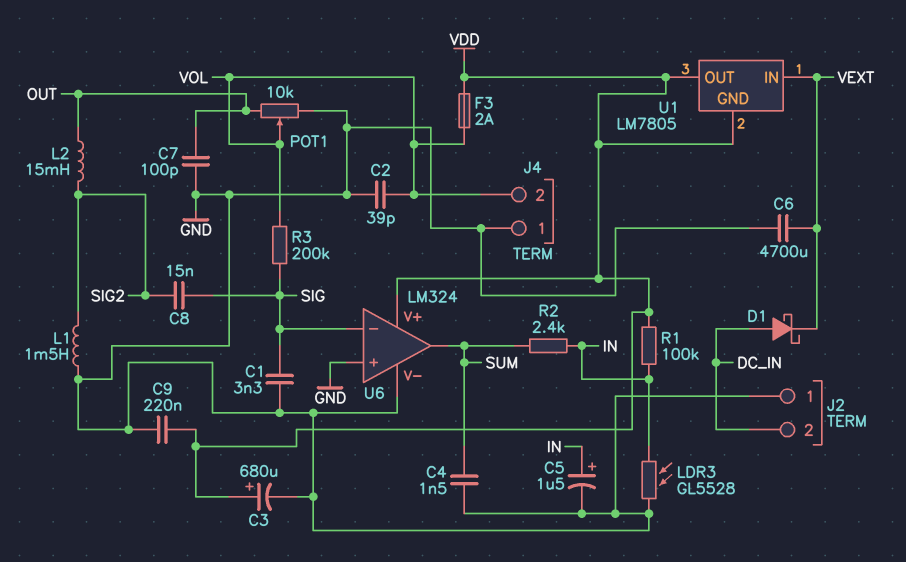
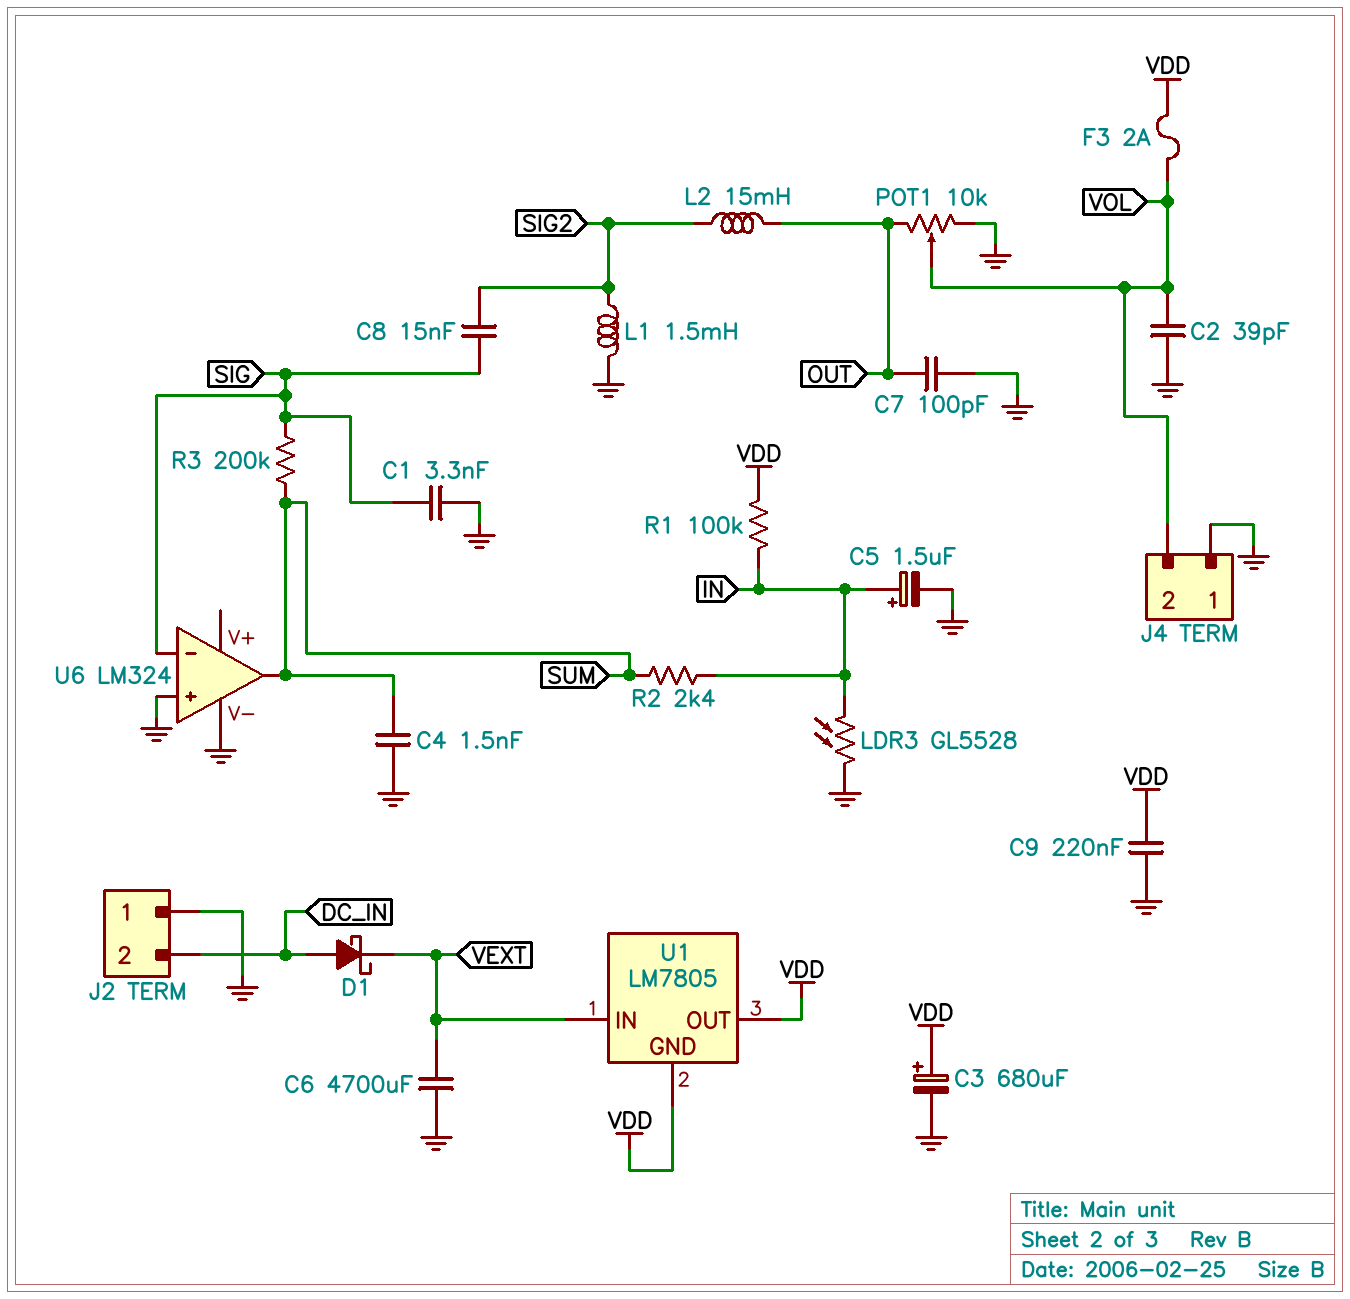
R3: 200k (SIG, VOL) -> 200k (SIG, SUM)
U6 pin V+: VDD -> none

